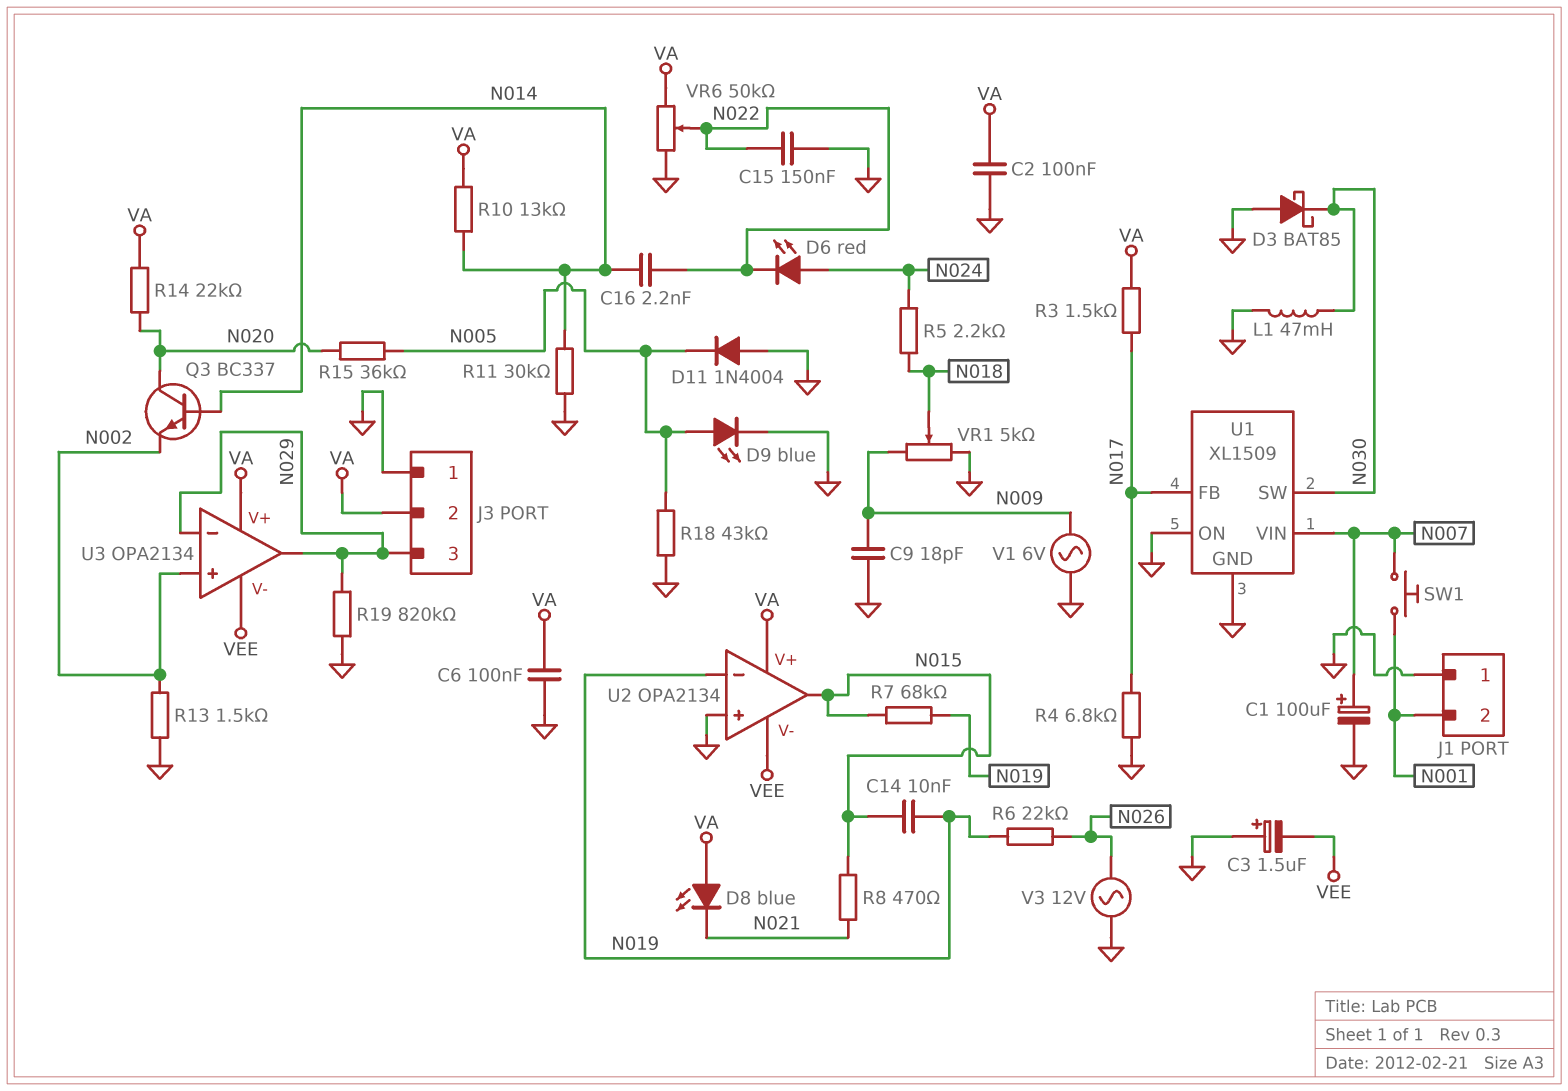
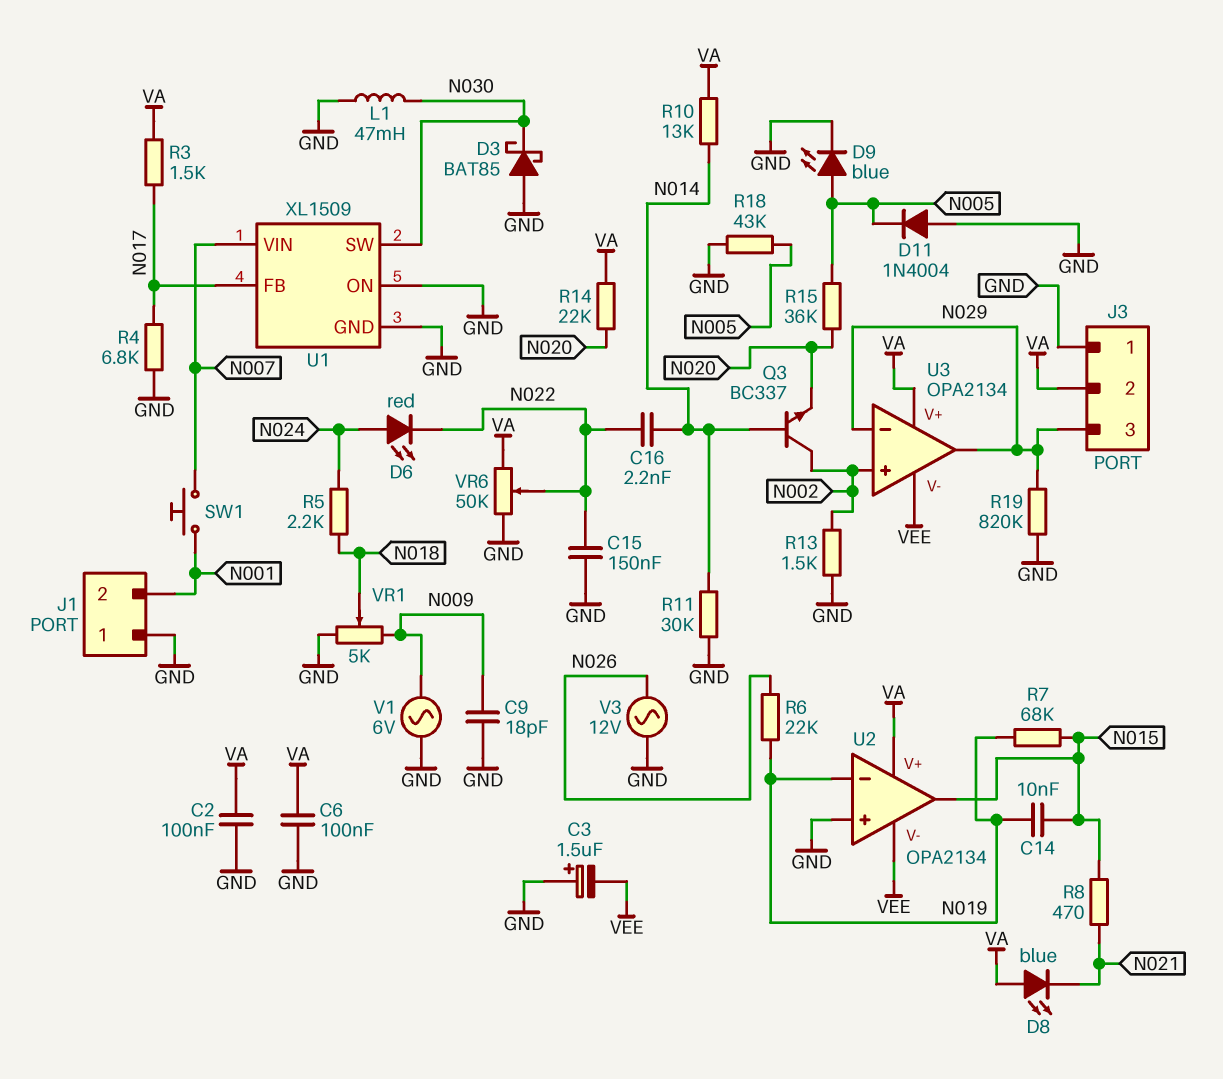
C1: 100uF (plus N007, minus GND) -> none
Q3: NPN BC337 (B N014, C N020, E N002) -> NPN BC337 (B N014, C N002, E N020)

